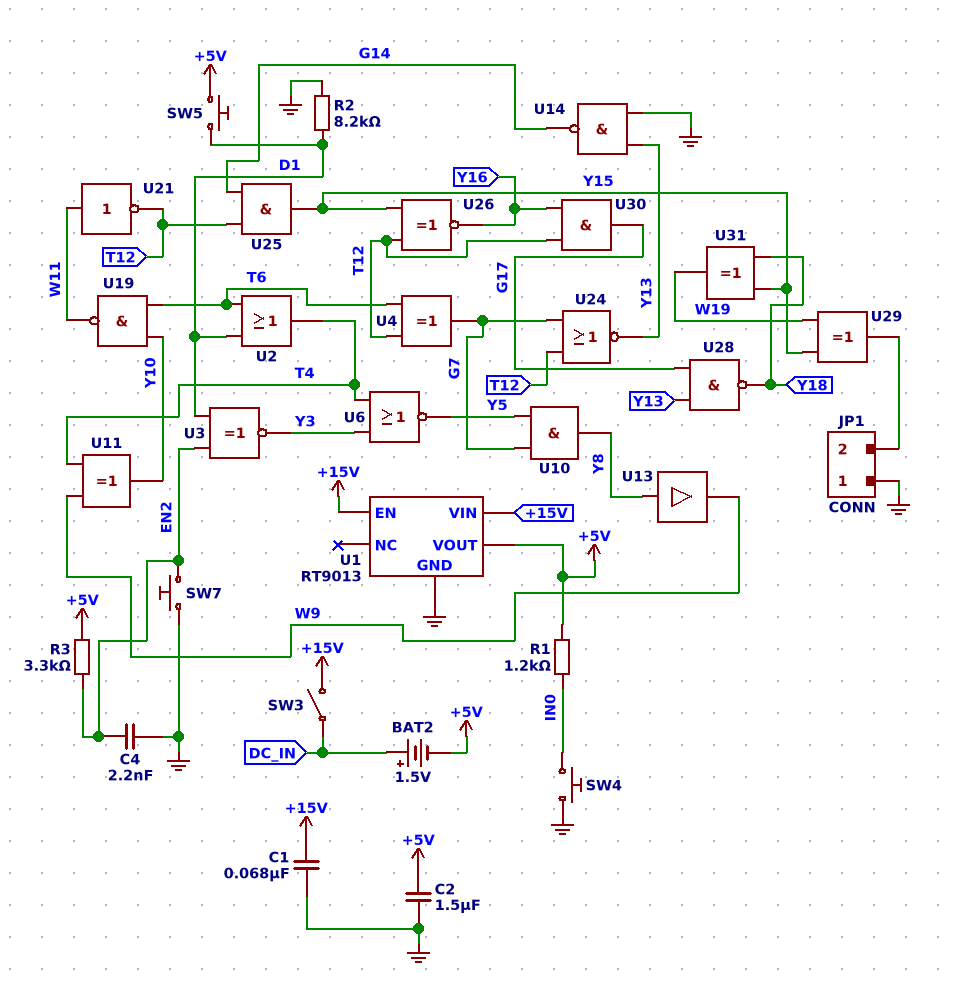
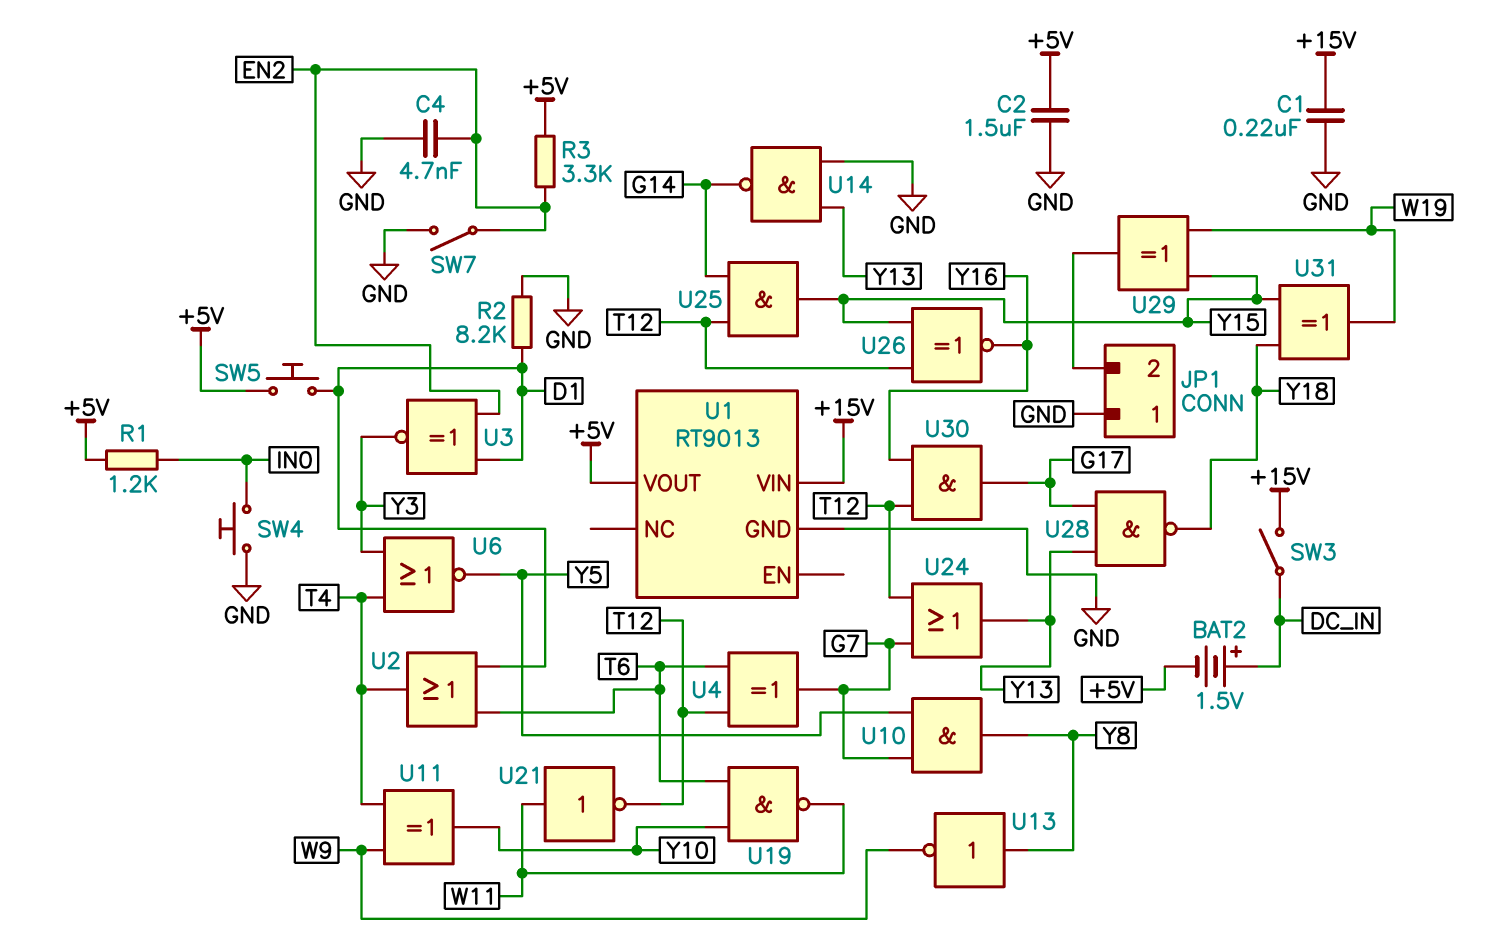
C1: 68nF (+15V, GND) -> 220nF (+15V, GND)
C4: 2.2nF (EN2, GND) -> 4.7nF (EN2, GND)
SW7: button (EN2, GND) -> switch (EN2, GND)
U1 pin EN: +15V -> none
U13: buffer (in Y8, out W9) -> NOT (in Y8, out W9)
U24: NOR (in G7, in T12, out Y13) -> OR (in G7, in T12, out Y13)

